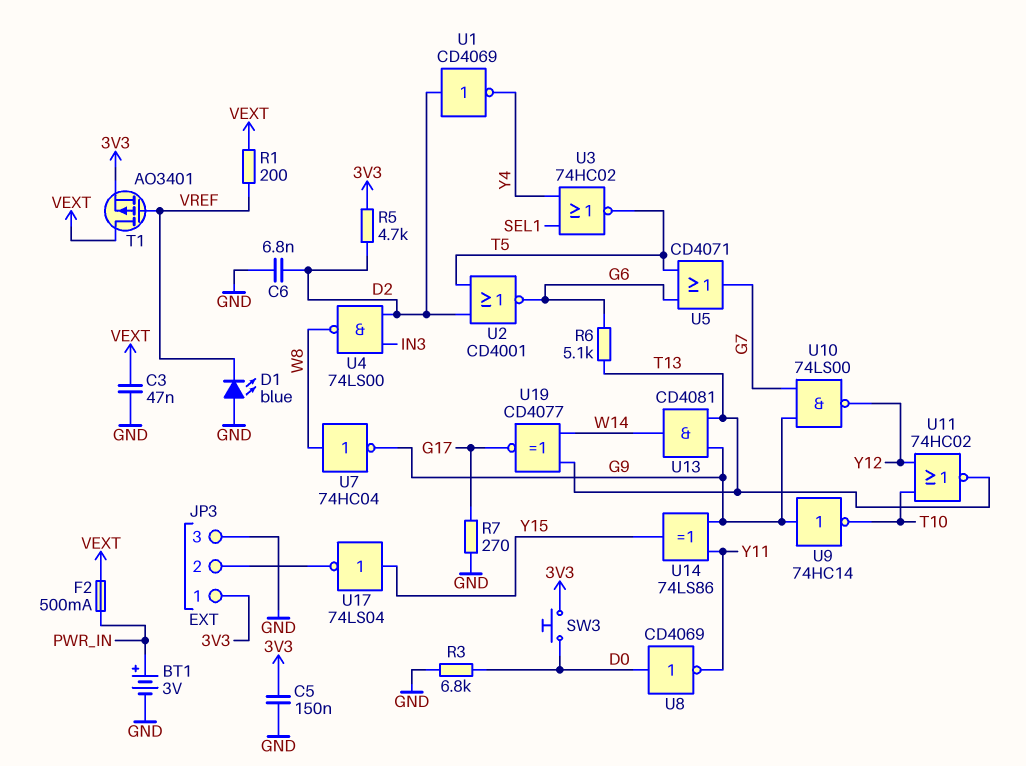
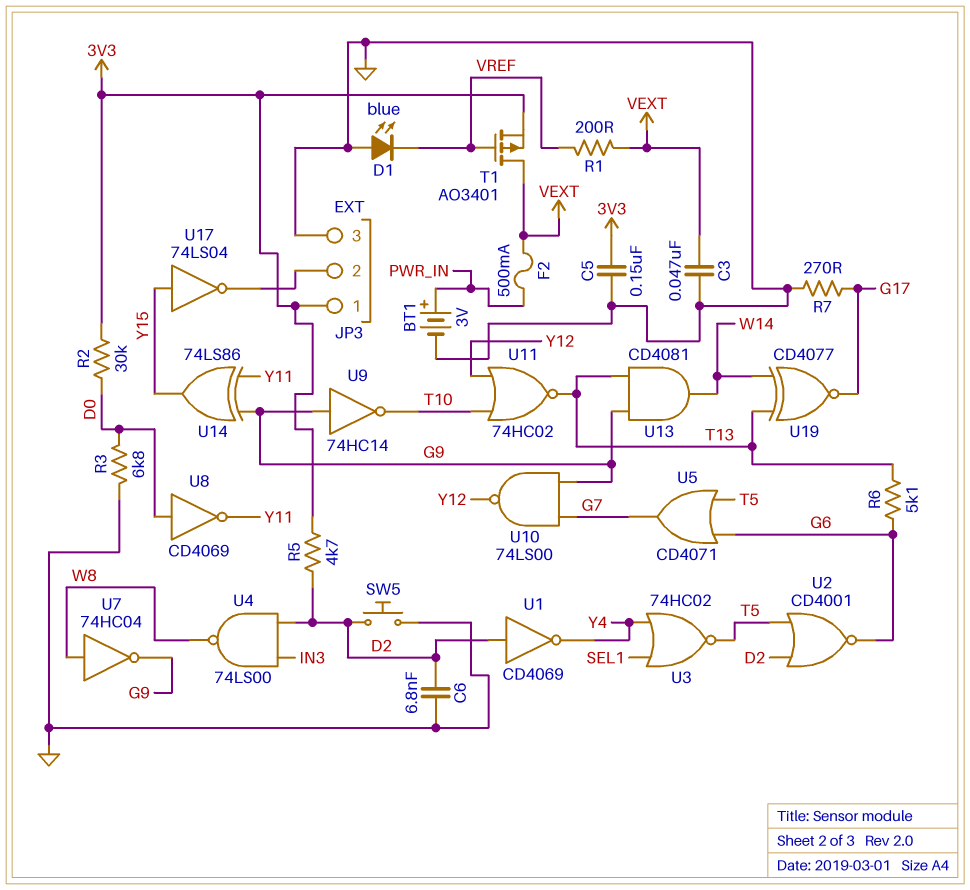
R2: none -> 30k (3V3, D0)
SW3: button (3V3, D0) -> none
SW5: none -> button (D2, GND)

